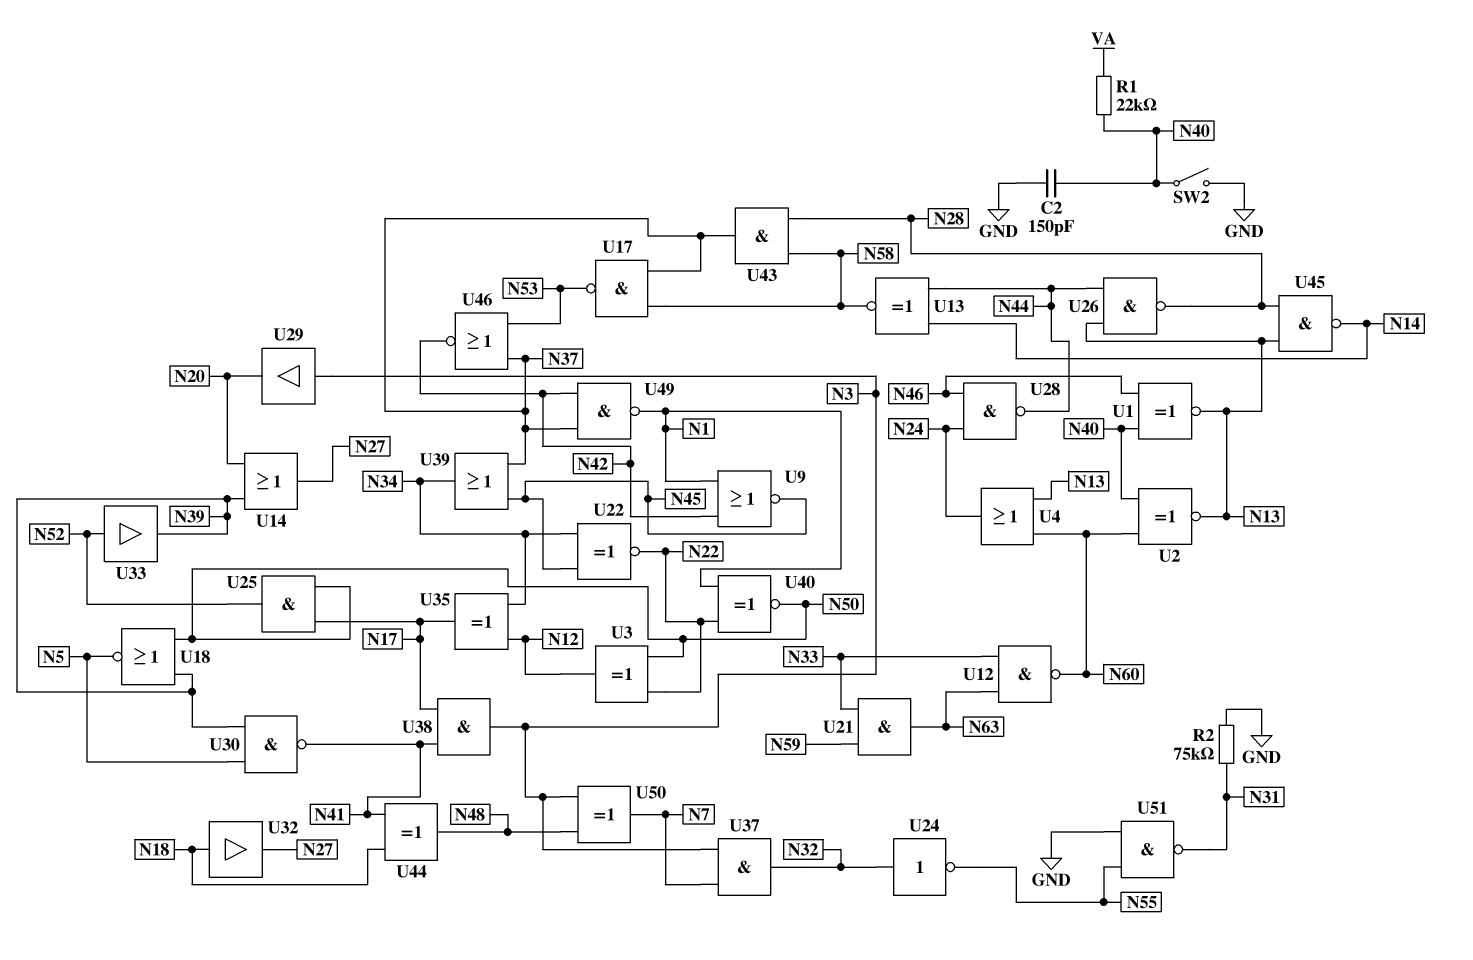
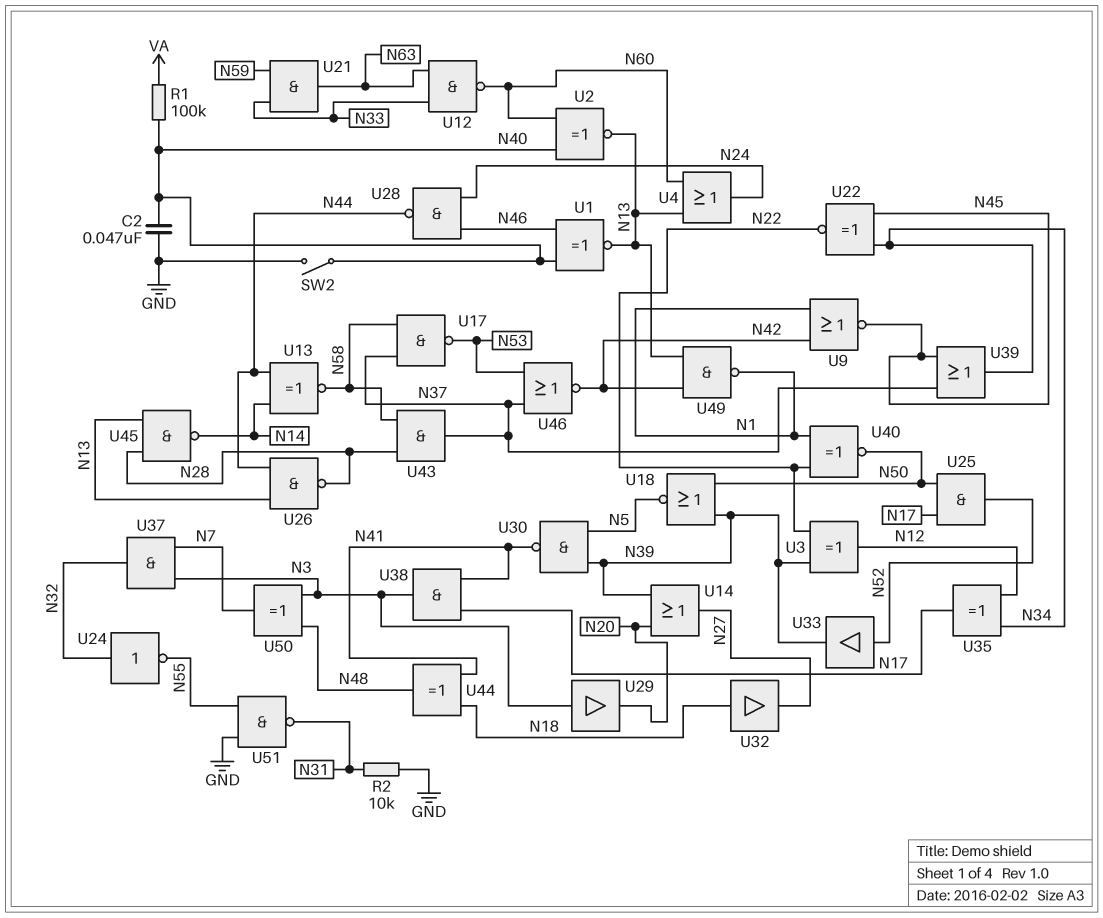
C2: 150pF (GND, N40) -> 47nF (GND, N40)
R1: 22k (N40, VA) -> 100k (N40, VA)
R2: 75k (GND, N31) -> 10k (GND, N31)
U3: XOR (in N22, in N50, out N12) -> XOR (in N22, in N39, out N12)
U49: NAND (in N37, in N42, out N1) -> NAND (in N13, in N42, out N1)

